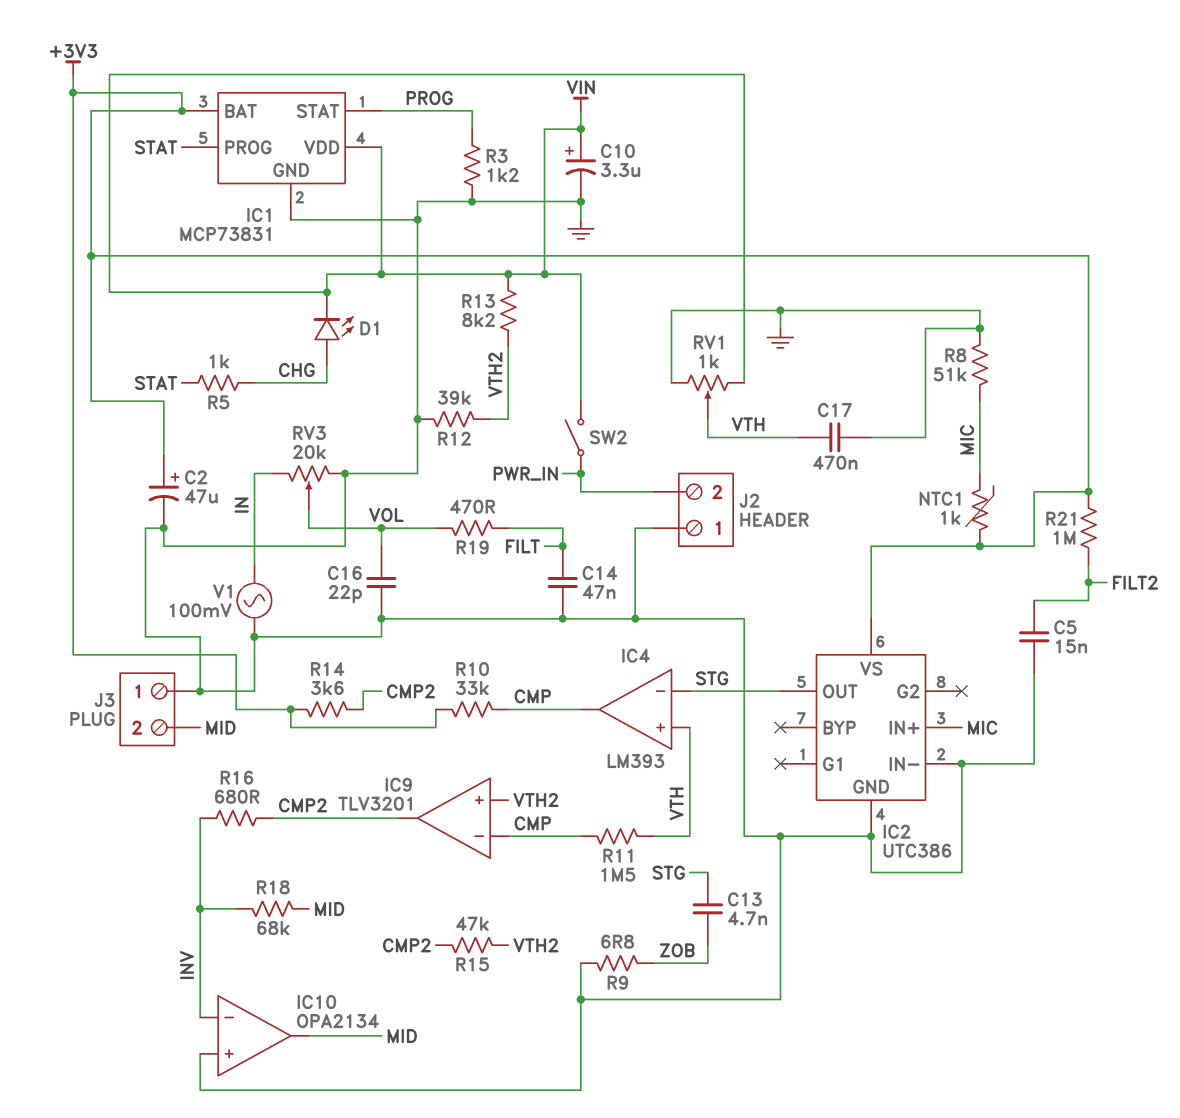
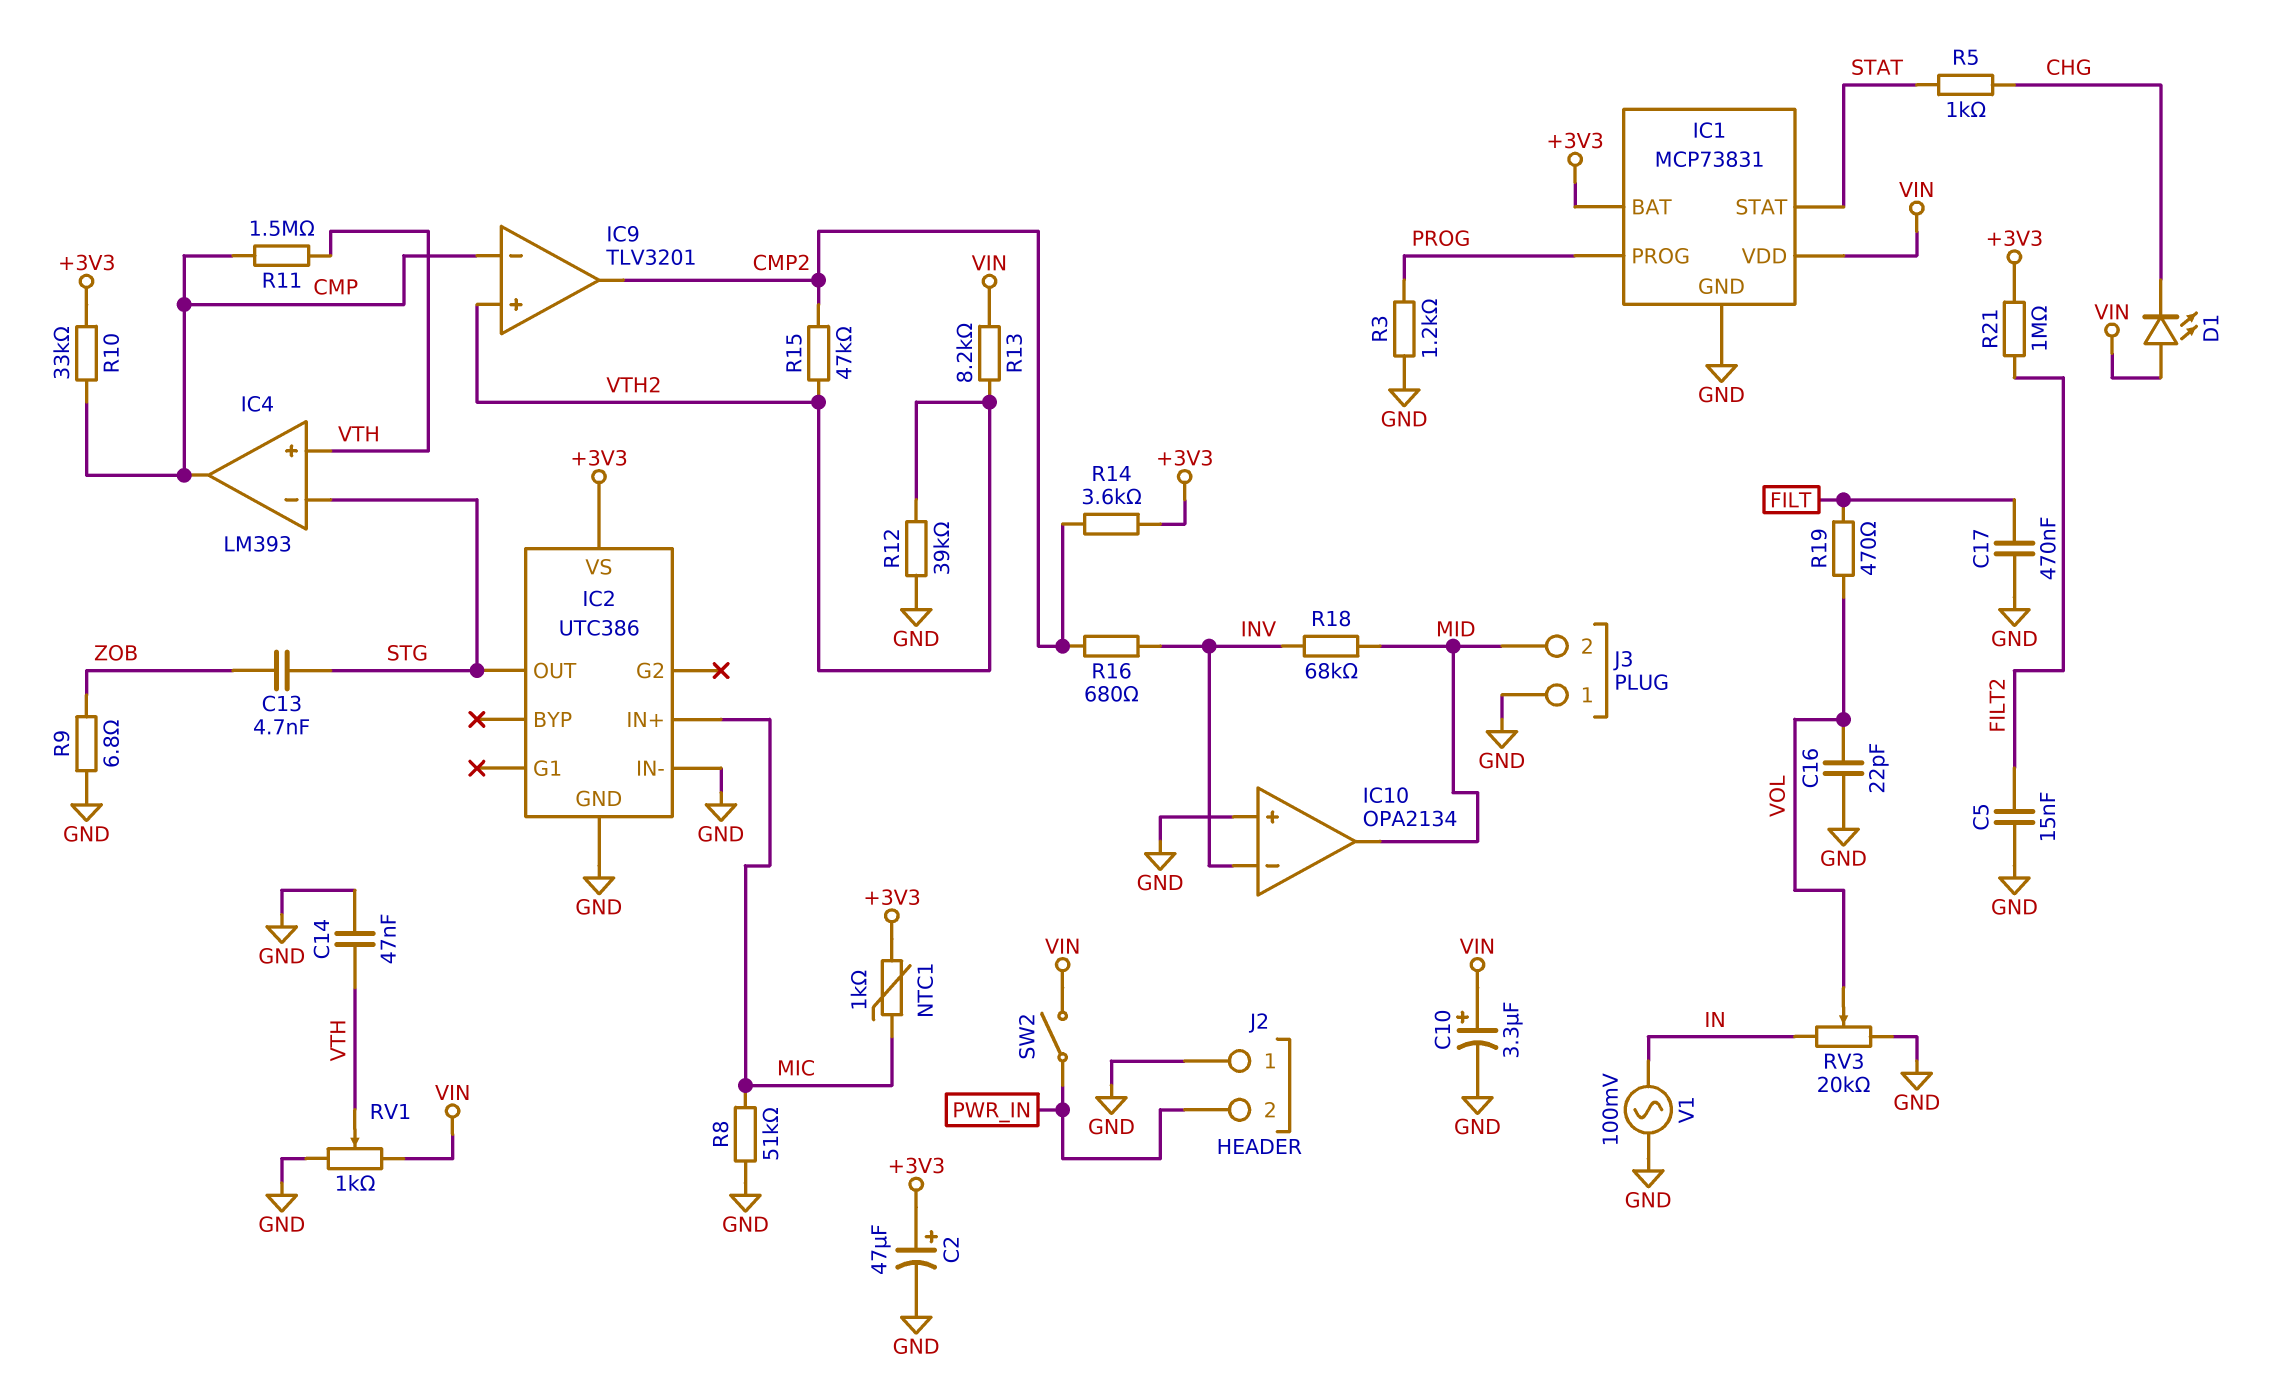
C14: 47nF (FILT, GND) -> 47nF (GND, VTH)
C17: 470nF (GND, VTH) -> 470nF (FILT, GND)
D1: LED (A CHG, K VIN) -> LED (A VIN, K CHG)
IC1 pin PROG: STAT -> PROG
IC1 pin STAT: PROG -> STAT

